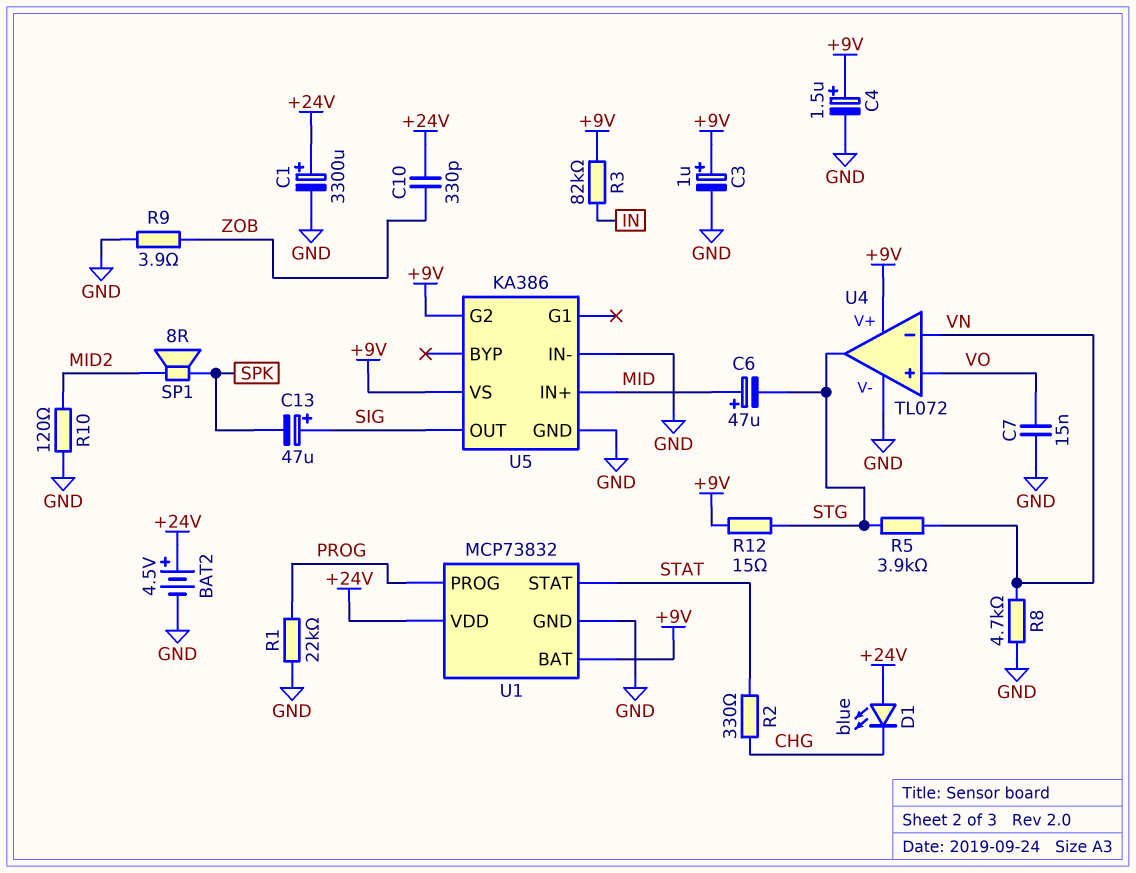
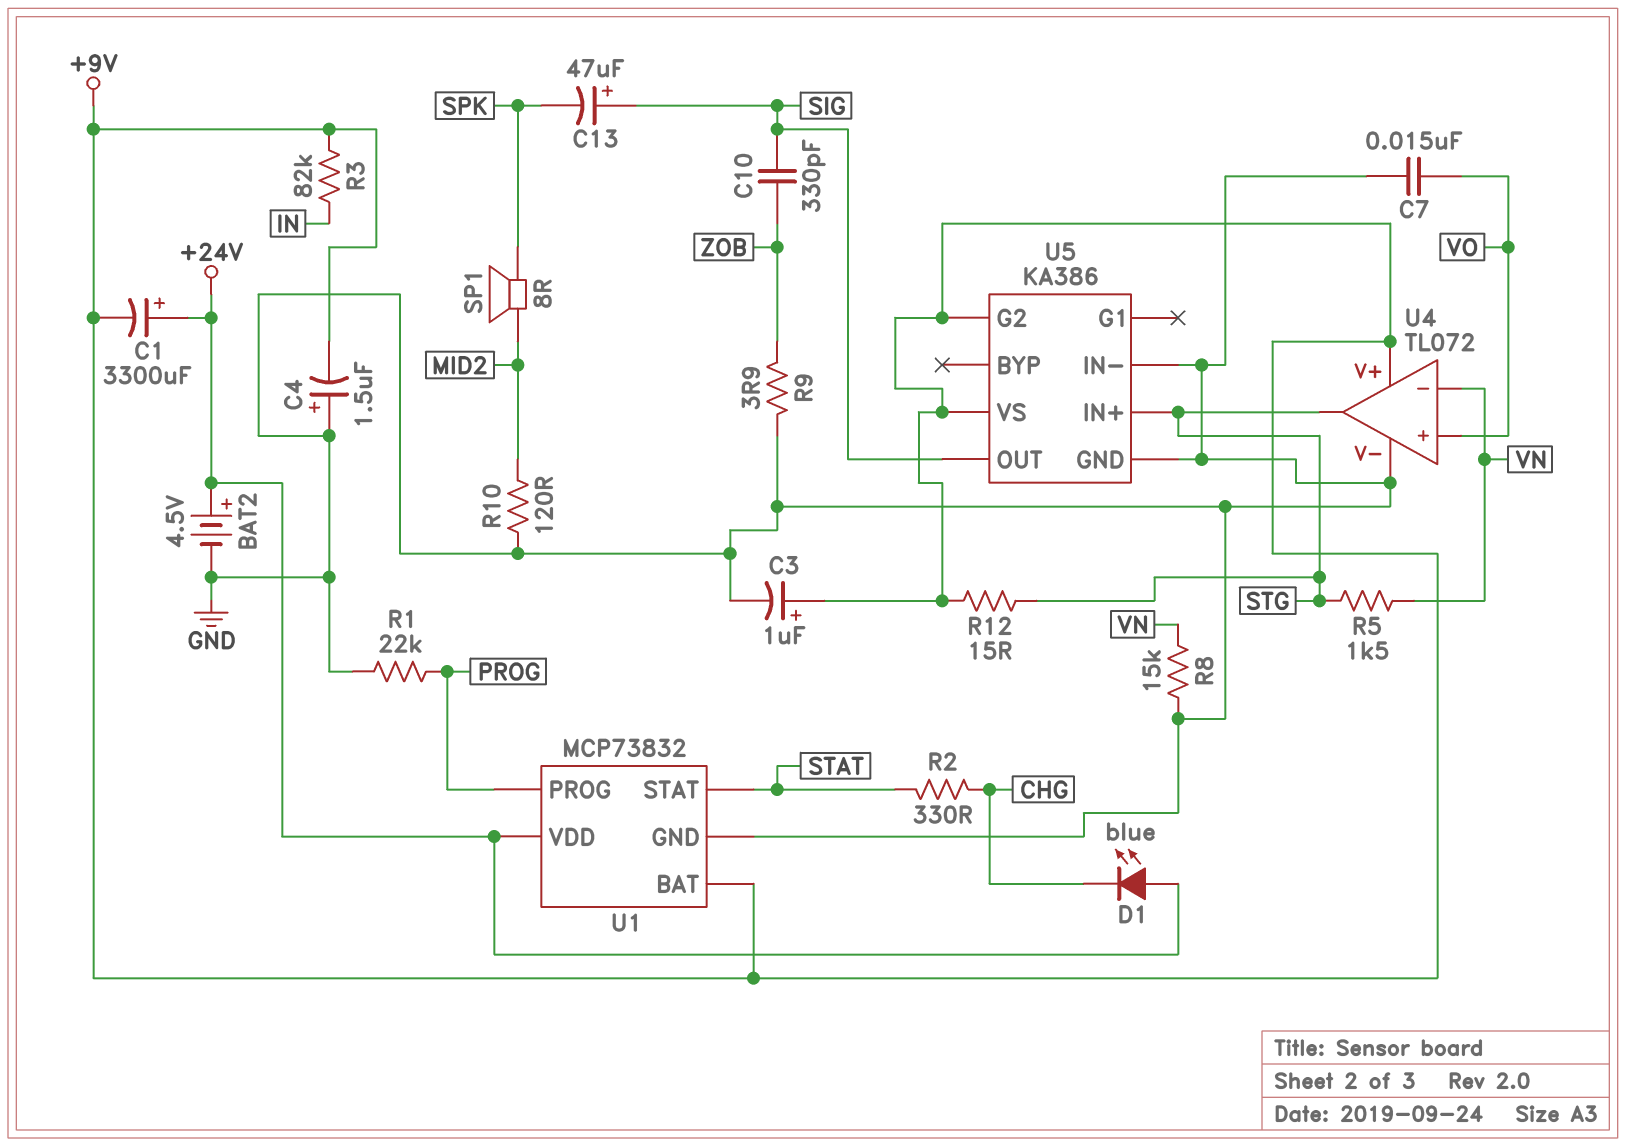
C1: 3300uF (plus +24V, minus GND) -> 3300uF (plus +24V, minus +9V)
C4: 1.5uF (plus +9V, minus GND) -> 1.5uF (plus GND, minus +9V)
C6: 47uF (plus MID, minus STG) -> none
C10: 330pF (+24V, ZOB) -> 330pF (SIG, ZOB)
R5: 3.9k (STG, VN) -> 1.5k (STG, VN)
R8: 4.7k (GND, VN) -> 15k (GND, VN)
U5 pin IN+: MID -> STG

